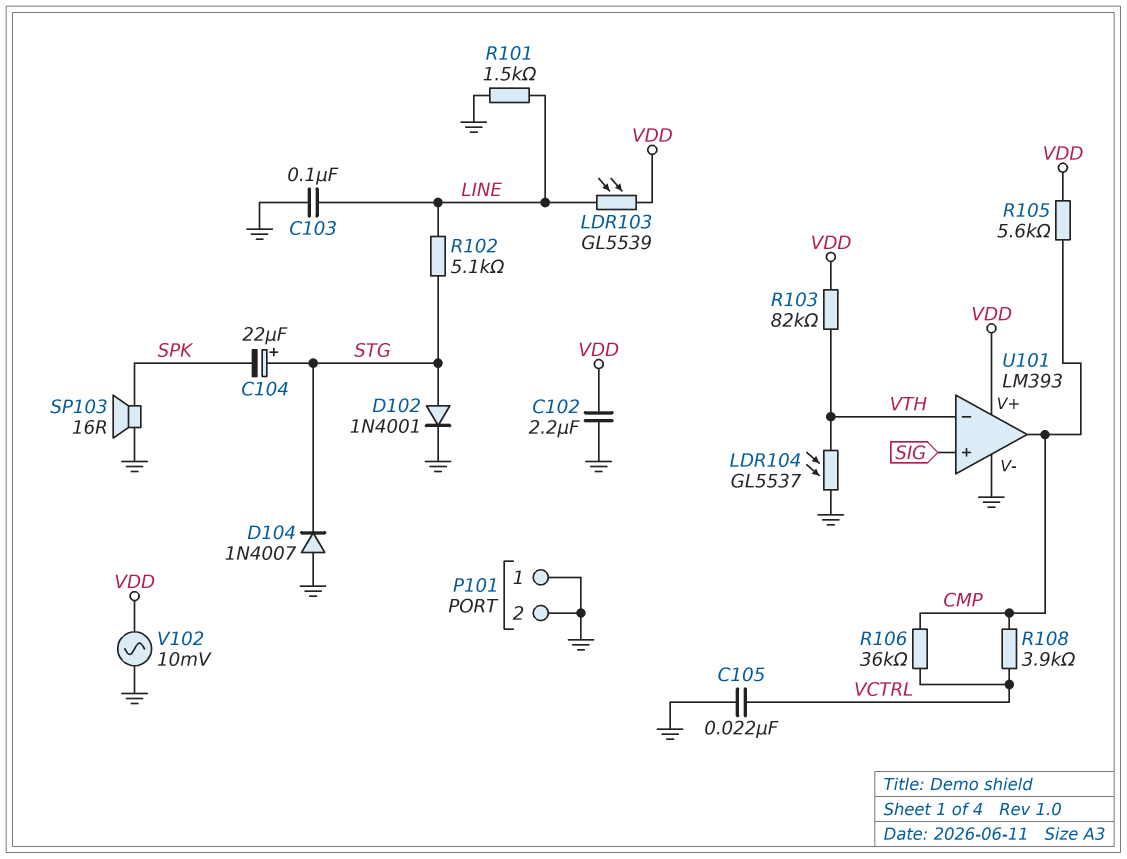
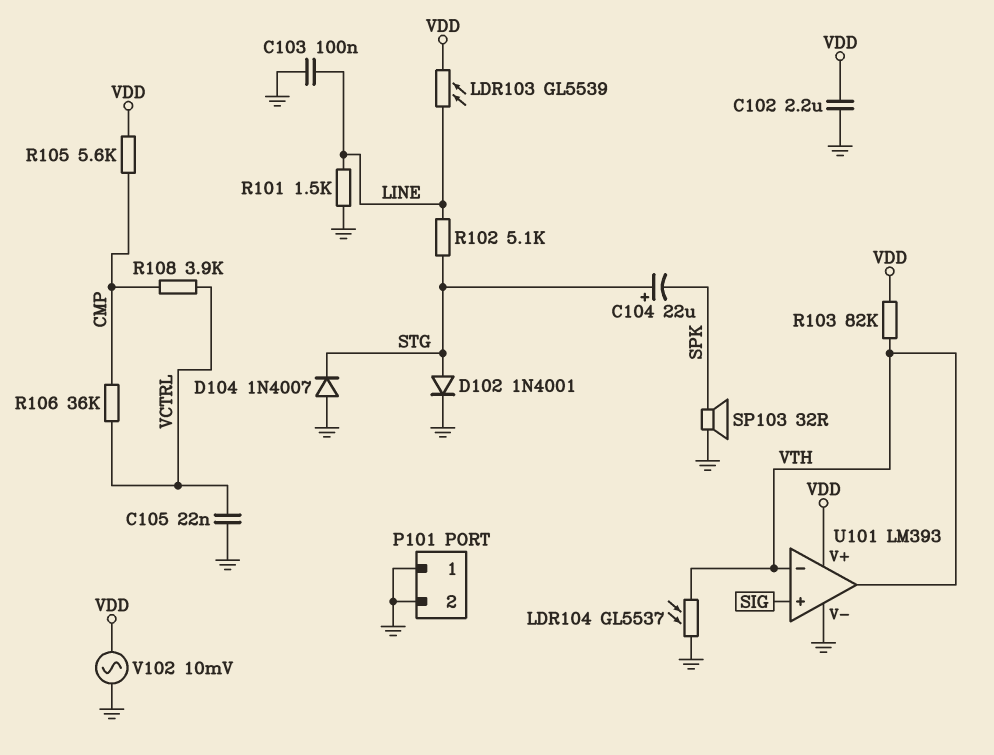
SP103: speaker 16R (GND, SPK) -> speaker 32R (GND, SPK)
U101 pin out: CMP -> VTH

